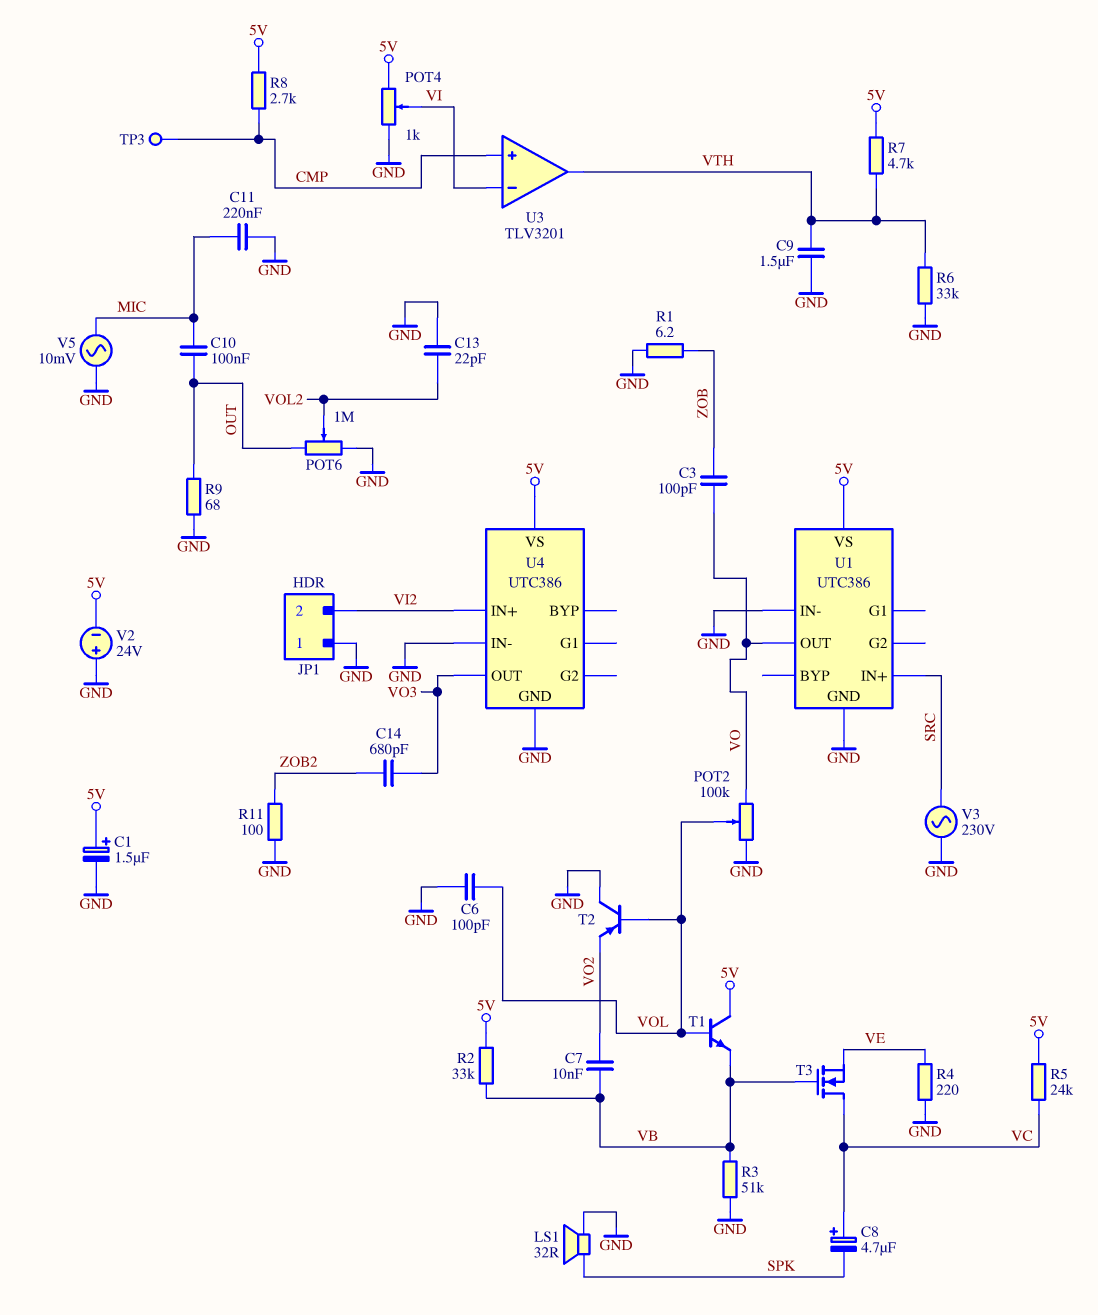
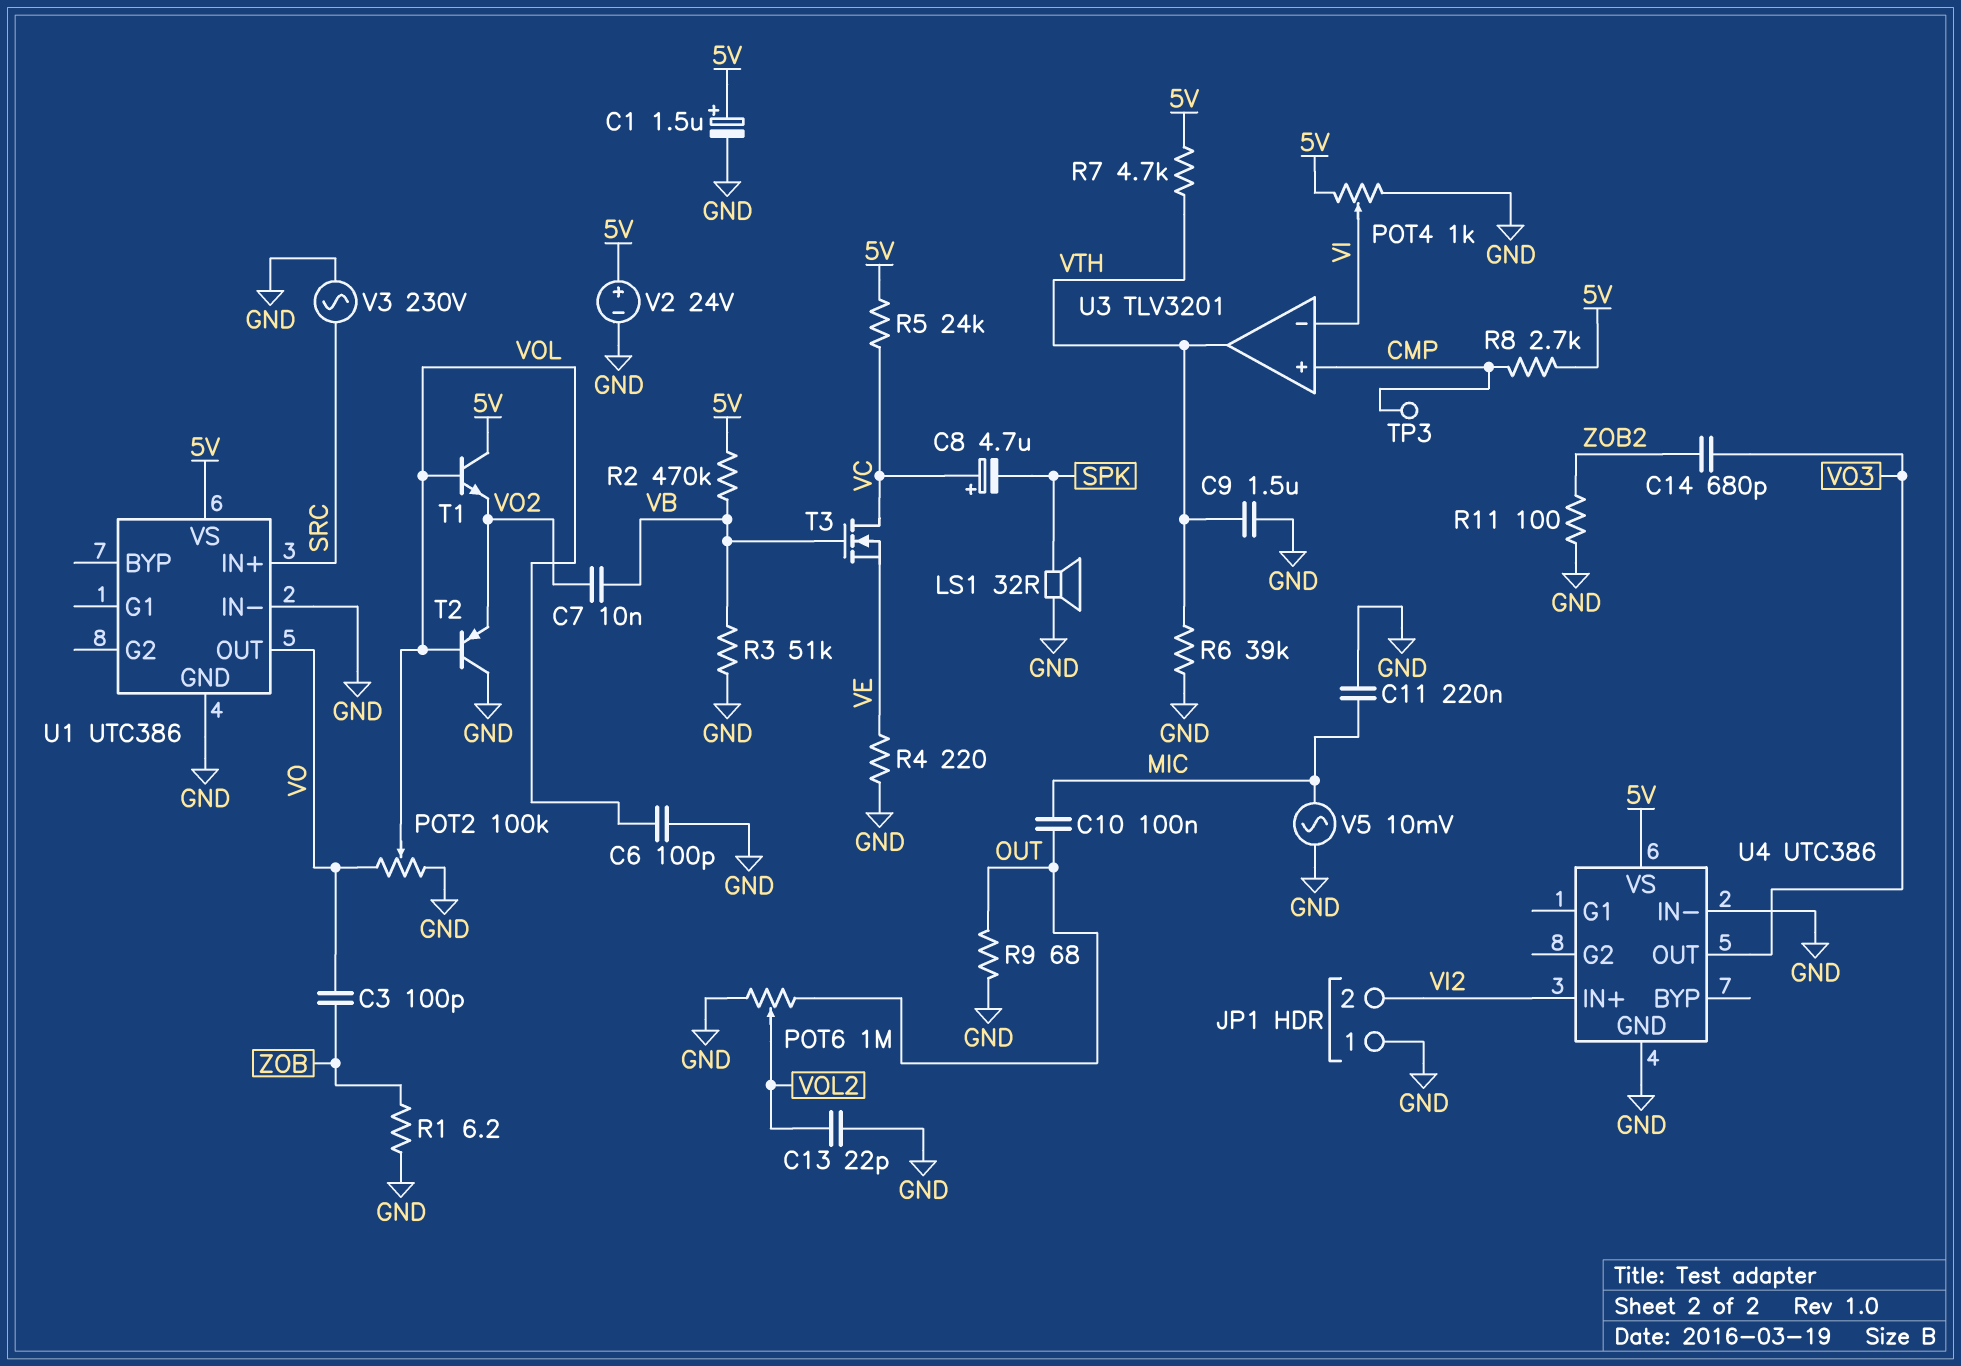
R2: 33k (5V, VB) -> 470k (5V, VB)
R6: 33k (GND, VTH) -> 39k (GND, VTH)
T1: NPN (B VOL, C 5V, E VB) -> NPN (B VOL, C 5V, E VO2)
V2: 24V (plus GND, minus 5V) -> 24V (plus 5V, minus GND)

